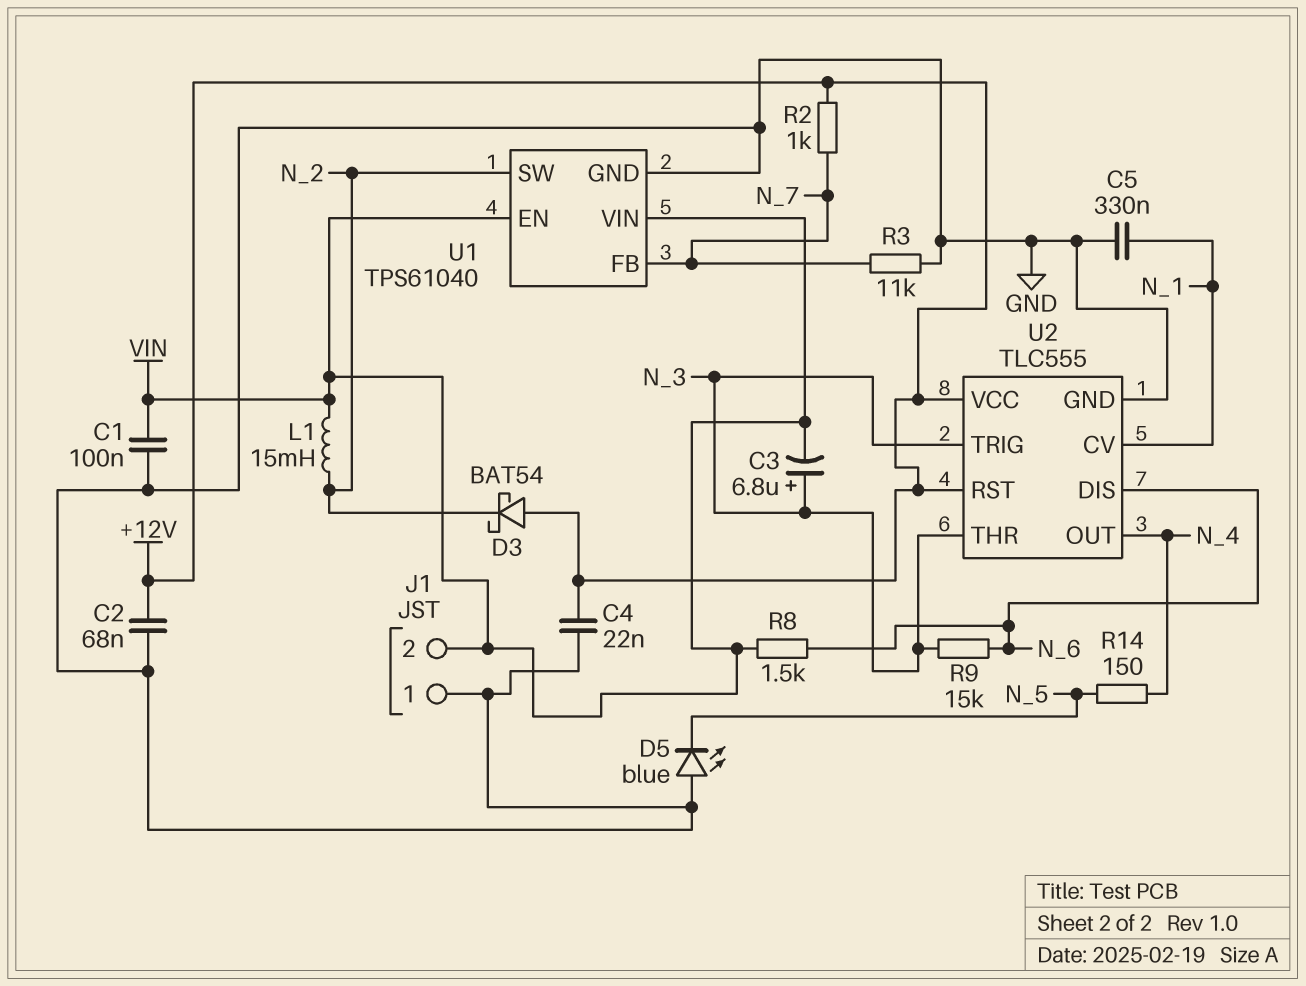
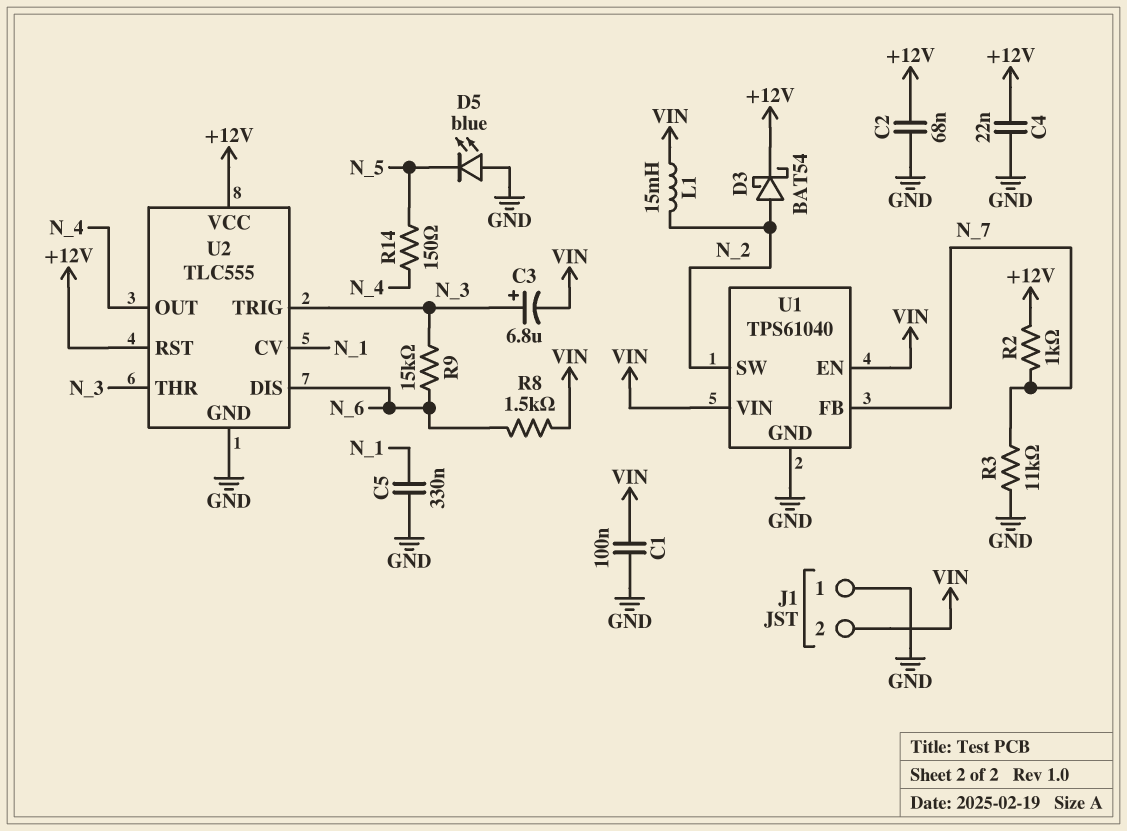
D3: schottky BAT54 (A +12V, K N_2) -> schottky BAT54 (A N_2, K +12V)

